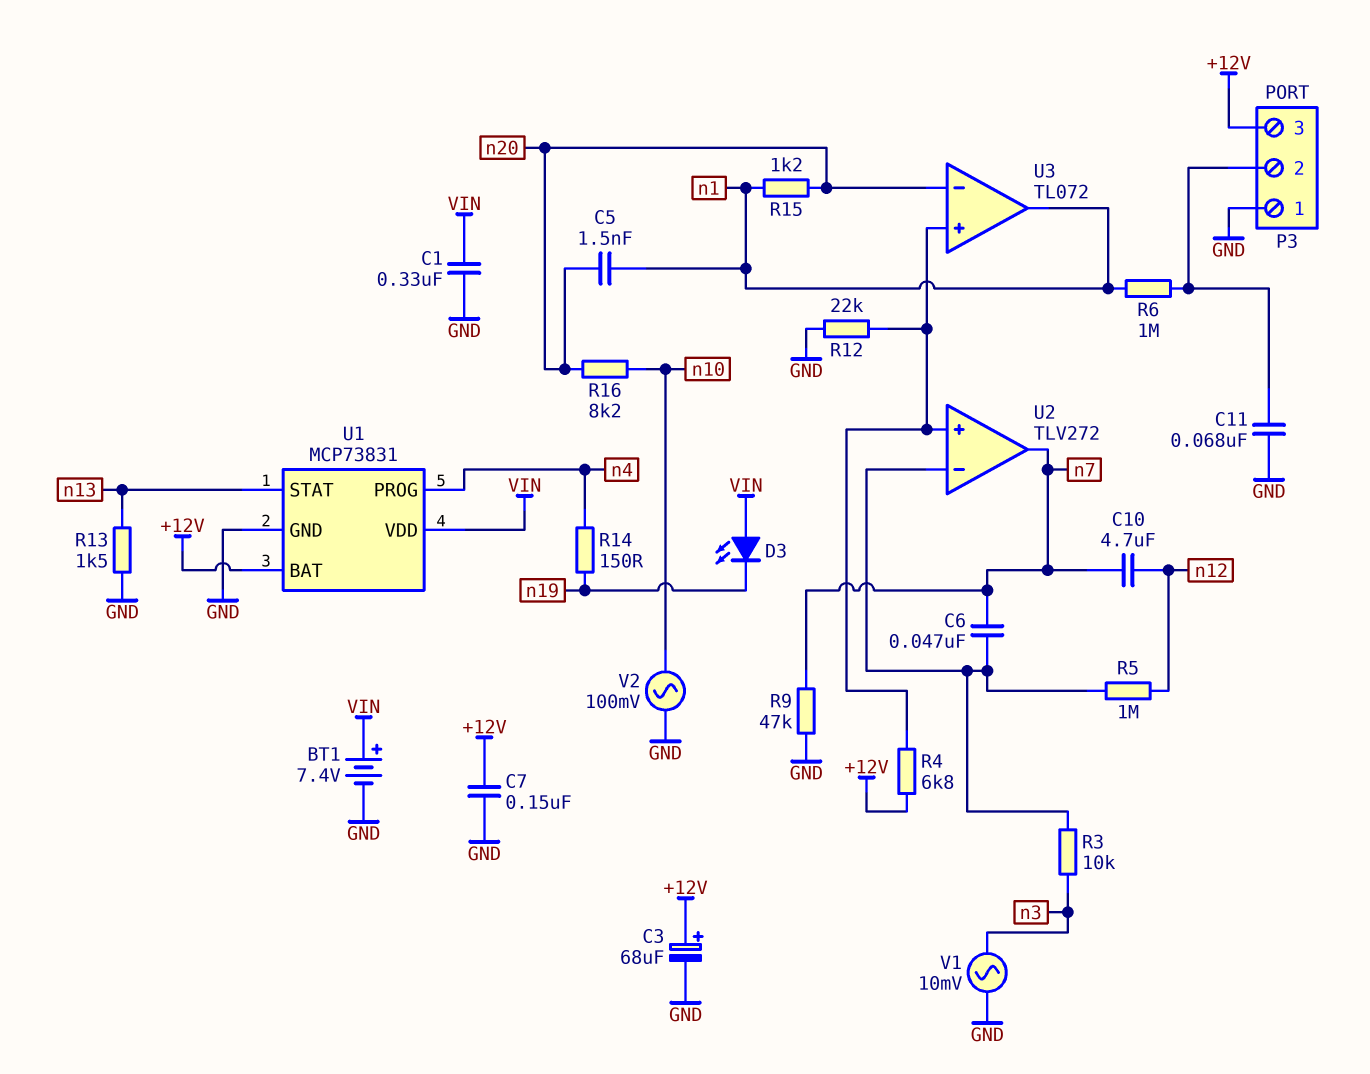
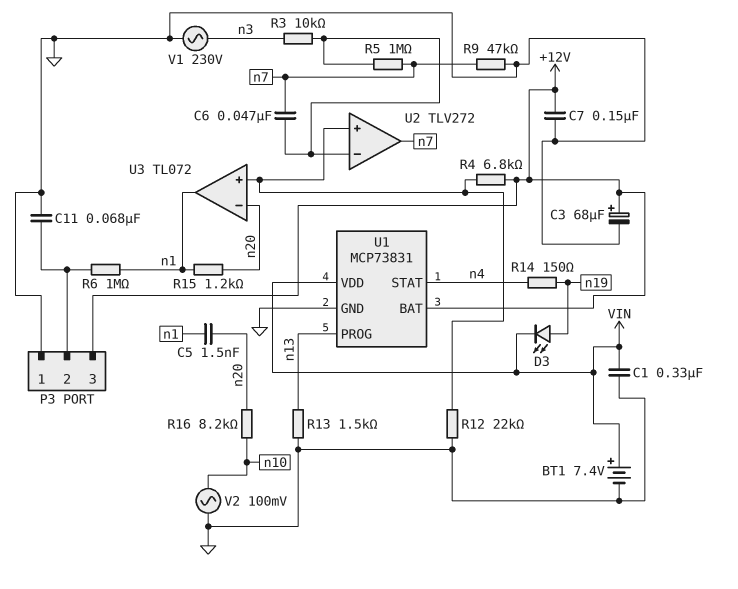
C10: 4.7uF (n7, n12) -> none
D3: LED (A VIN, K n19) -> LED (A n19, K VIN)
R5: 1M (U2/in-, n12) -> 1M (U2/in-, n7)
U1 pin PROG: n4 -> n13
U1 pin STAT: n13 -> n4
V1: AC 10mV (GND, n3) -> AC 230V (GND, n3)

